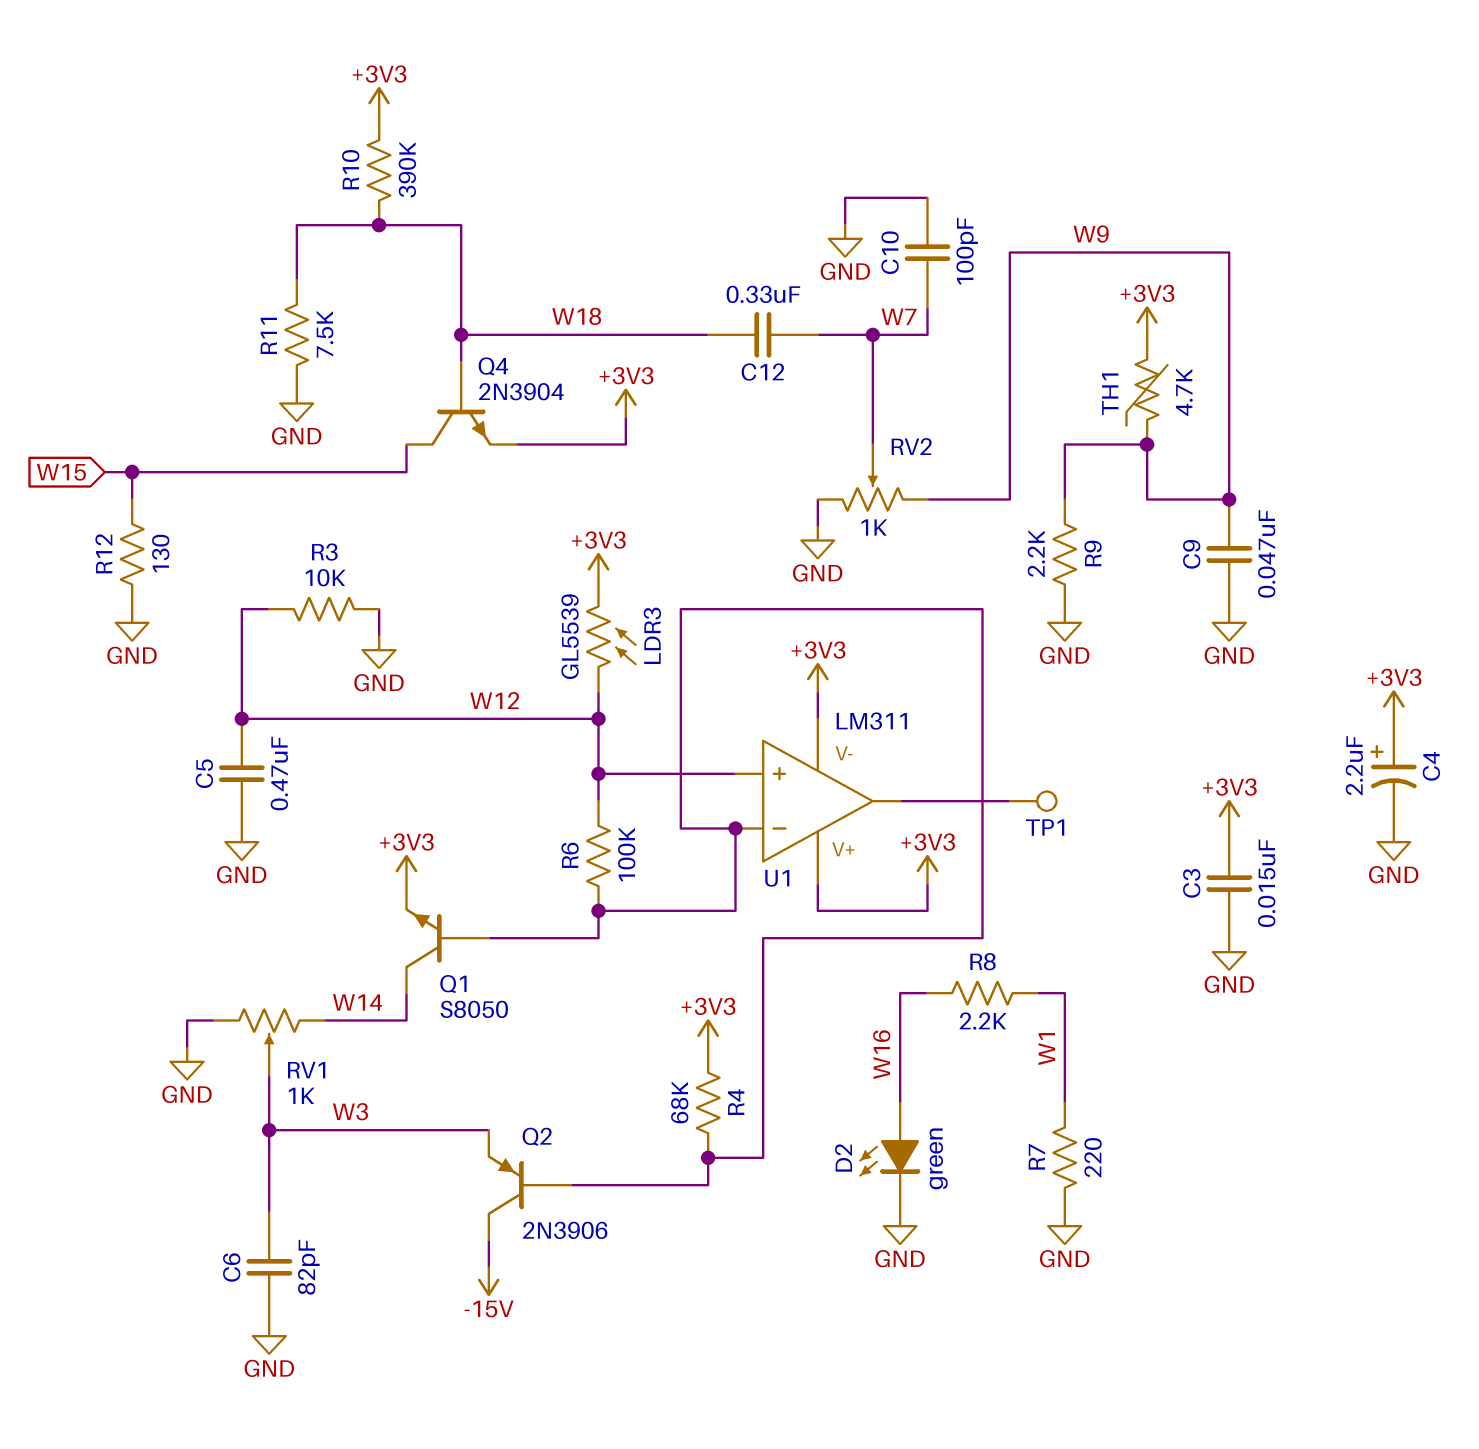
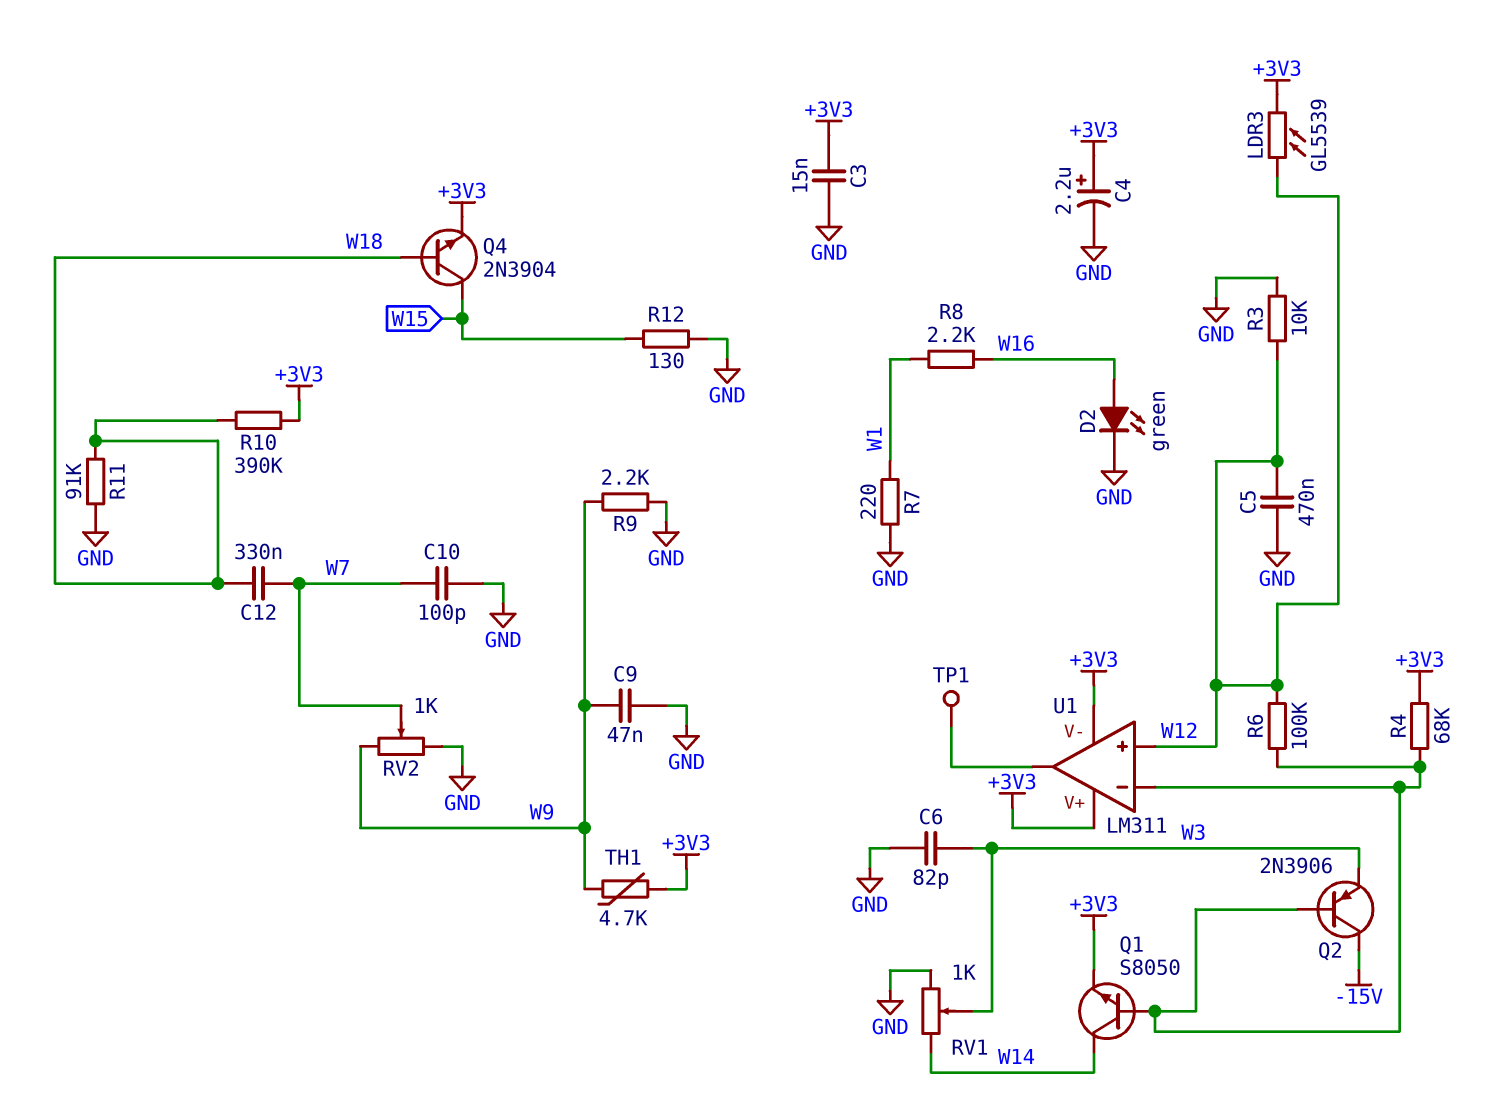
R11: 7.5k (GND, W18) -> 91k (GND, W18)

